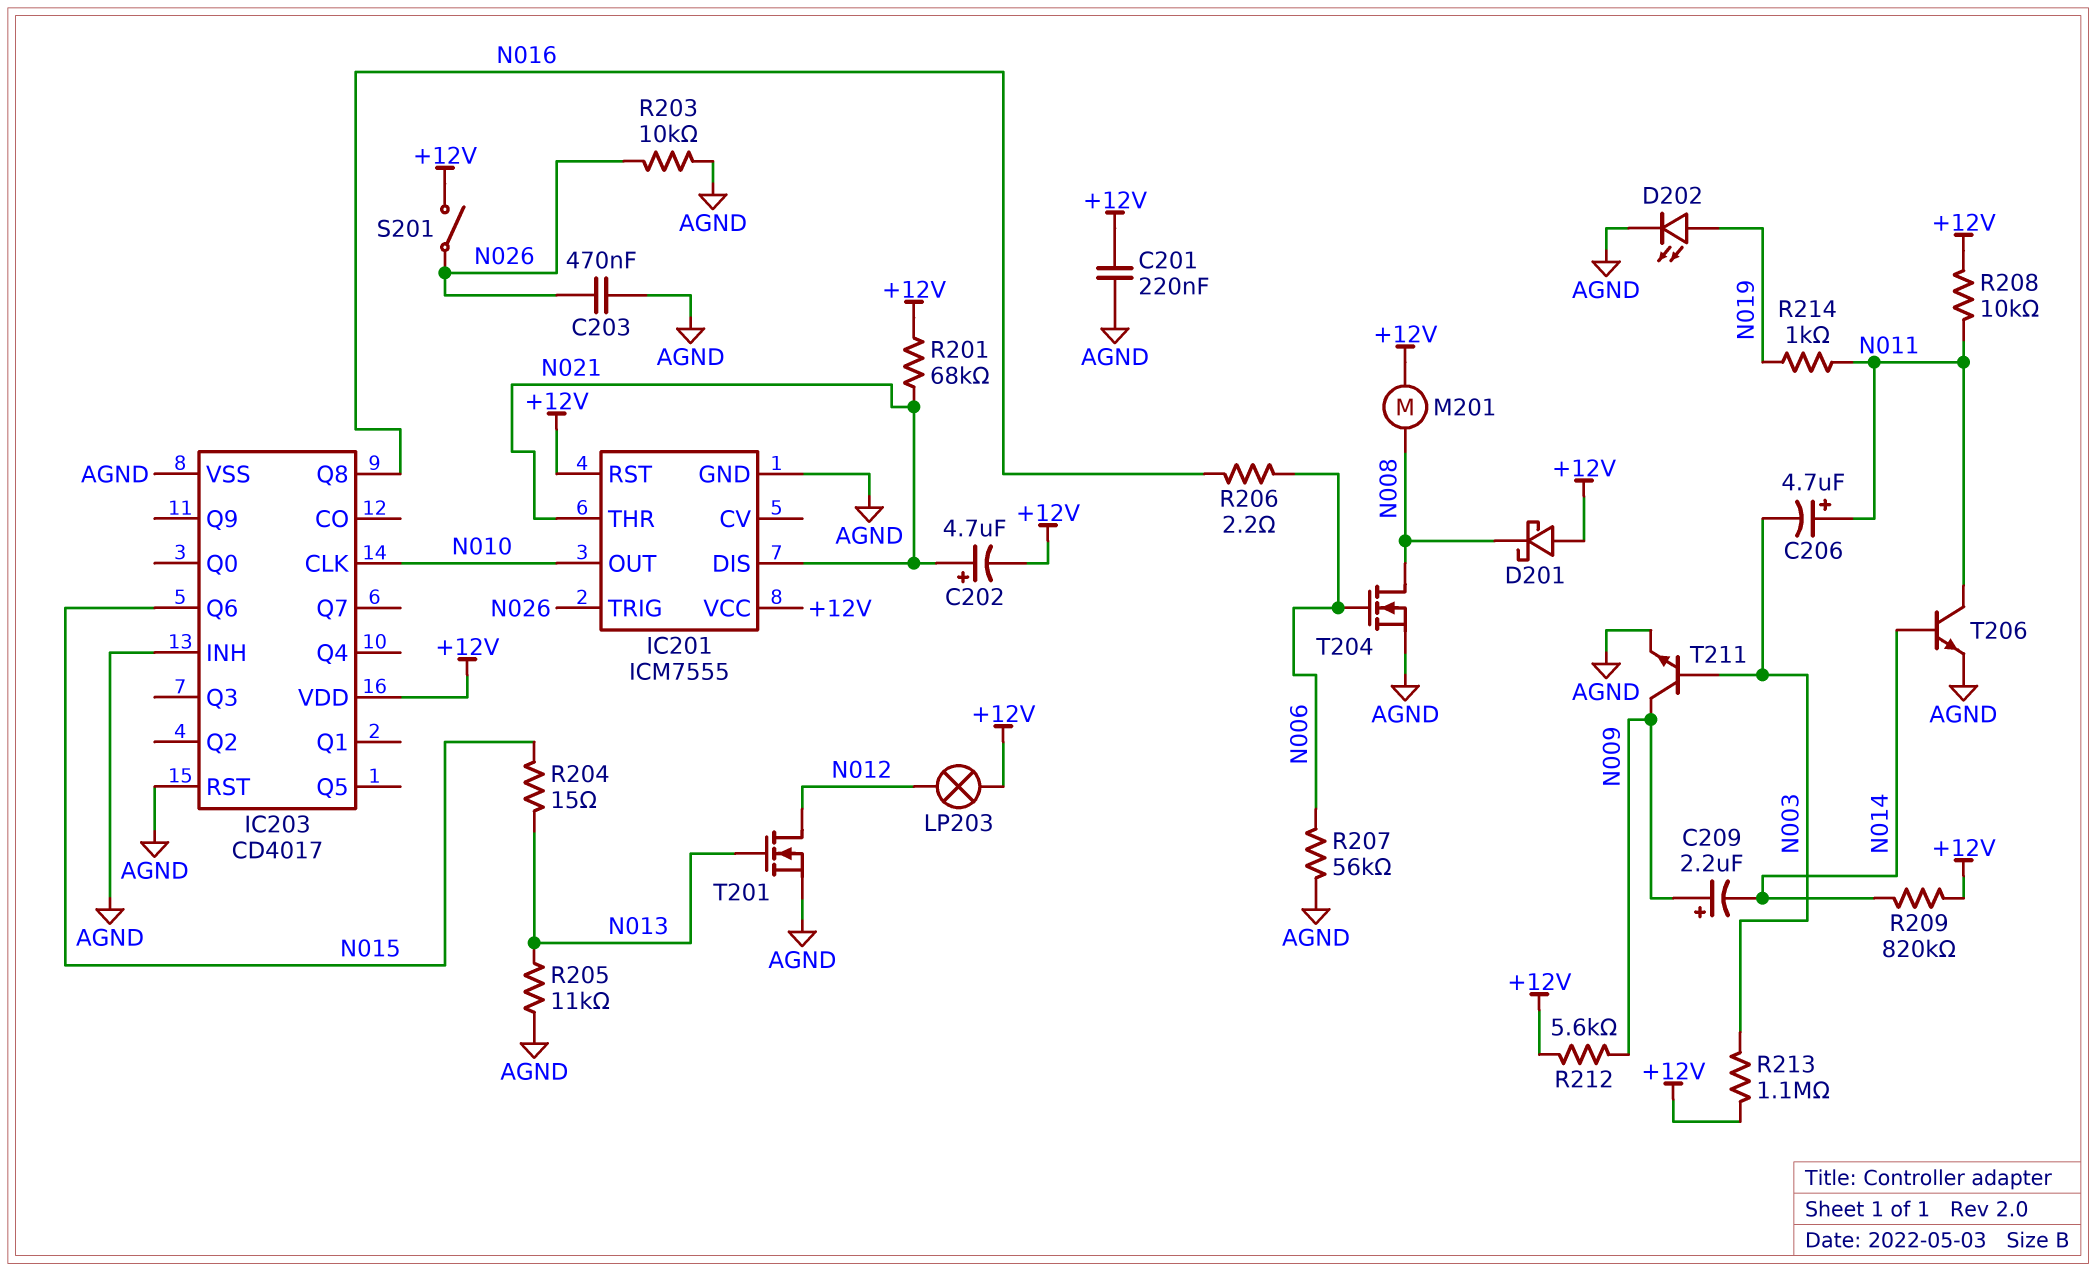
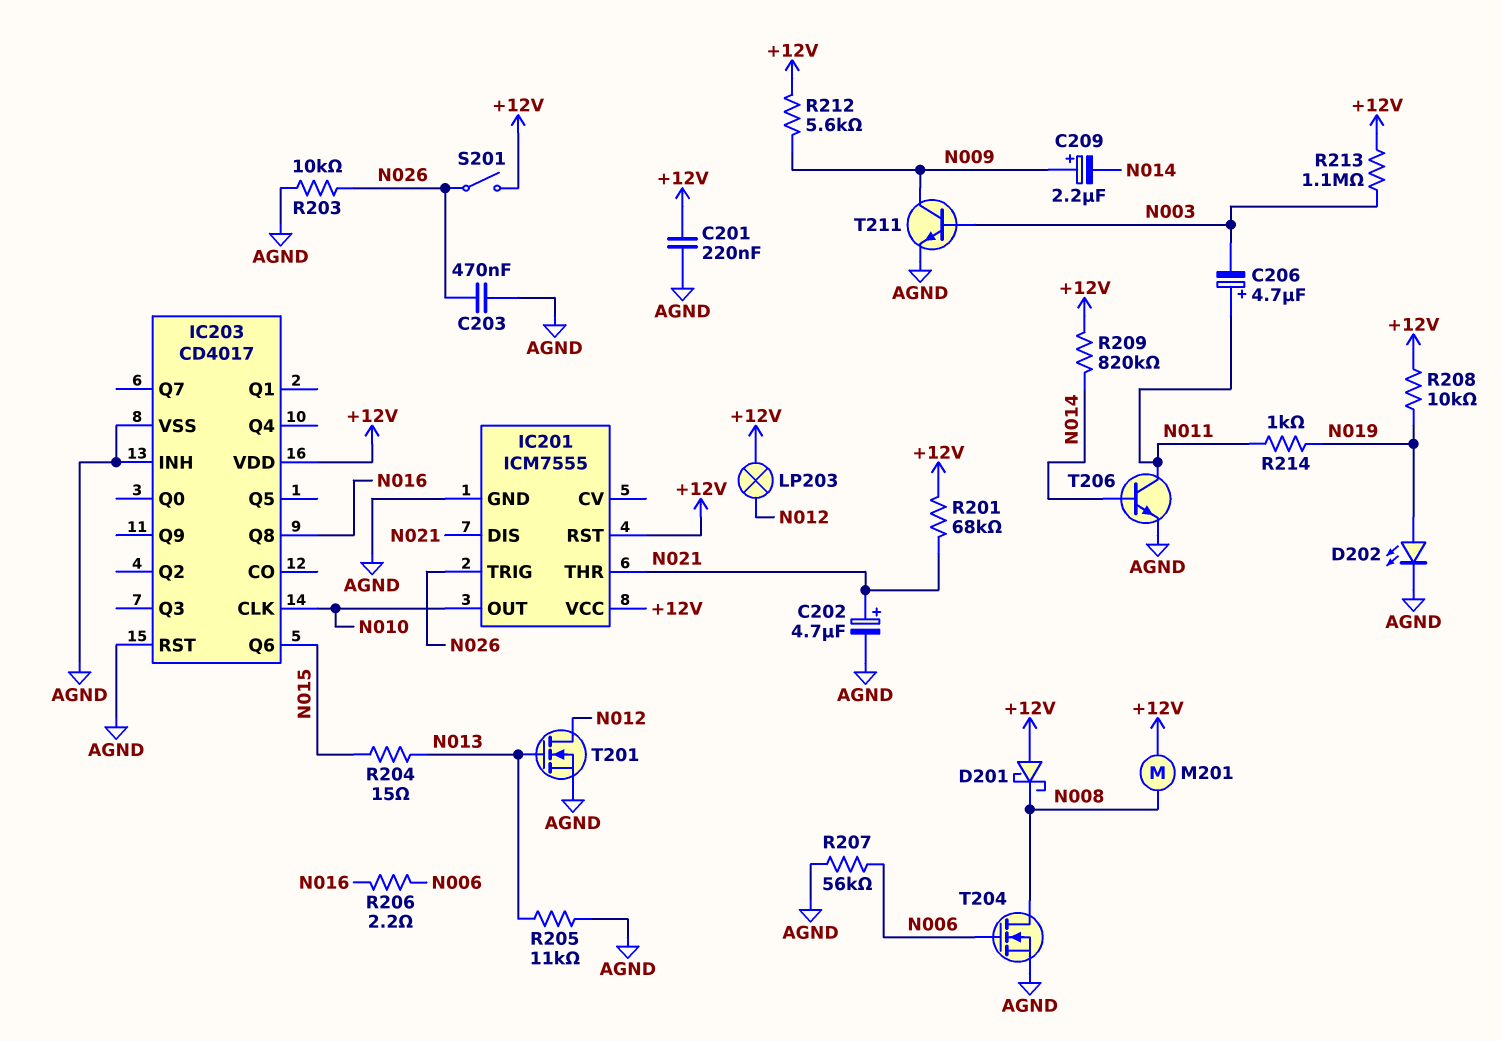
C202: 4.7uF (plus N021, minus +12V) -> 4.7uF (plus N021, minus AGND)
R208: 10k (+12V, N011) -> 10k (+12V, N019)

